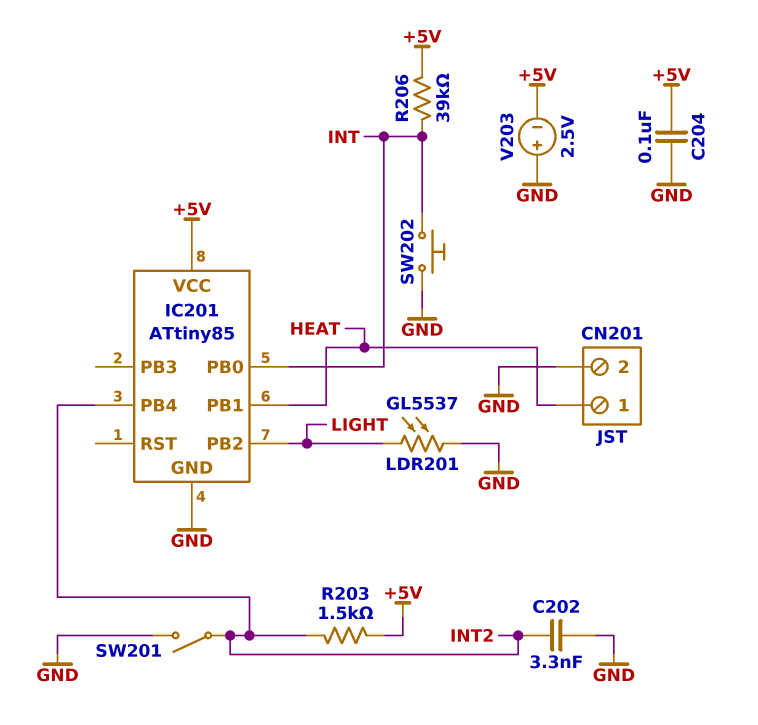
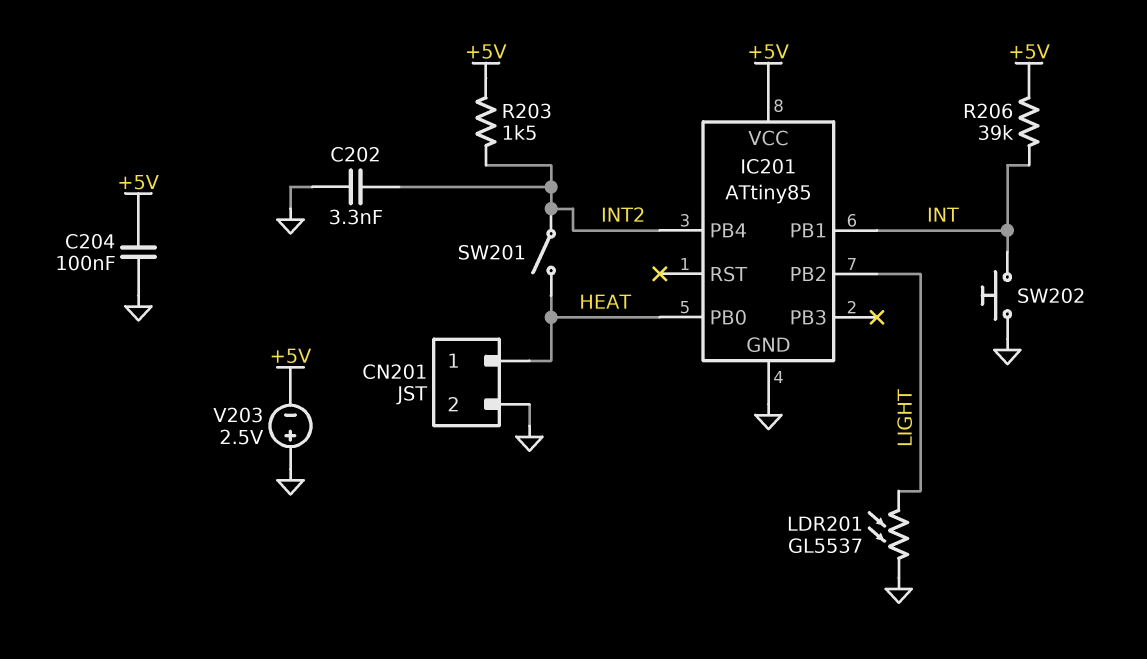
IC201 pin PB0: INT -> HEAT
IC201 pin PB1: HEAT -> INT
SW201: switch (GND, INT2) -> switch (HEAT, INT2)

